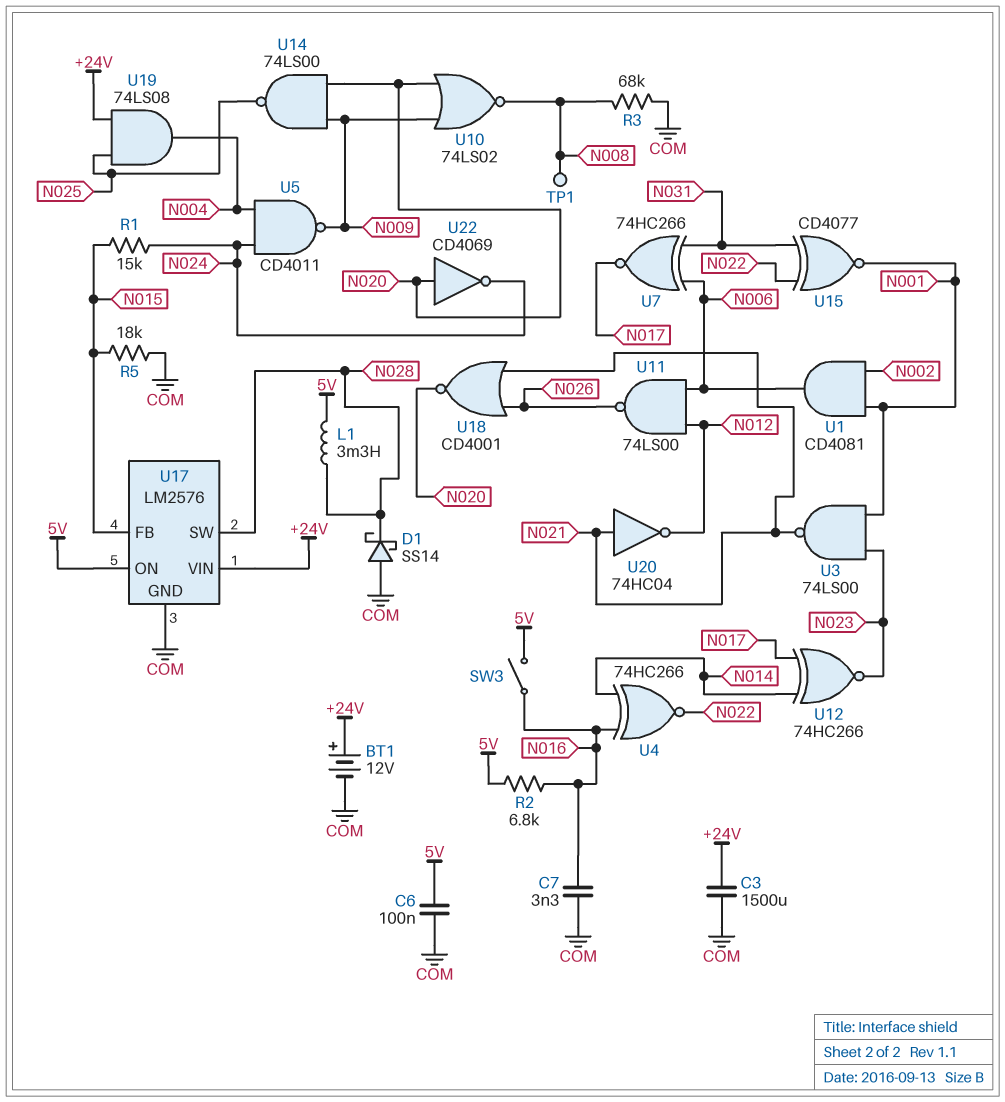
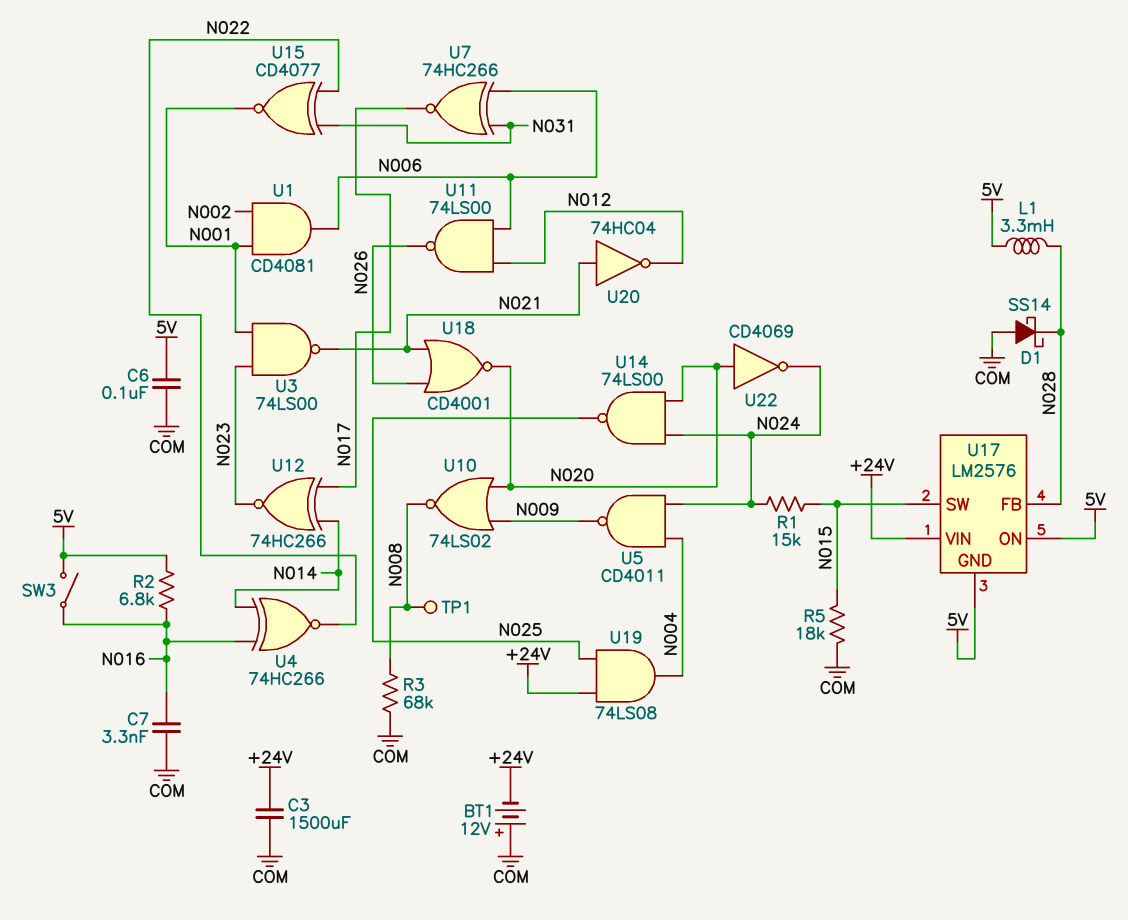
BT1: 12V (plus +24V, minus COM) -> 12V (plus COM, minus +24V)
U14: NAND 74LS00 (in N009, in N020, out N025) -> NAND 74LS00 (in N020, in N024, out N025)
U17 pin FB: N015 -> N028
U17 pin GND: COM -> 5V
U17 pin SW: N028 -> N015

